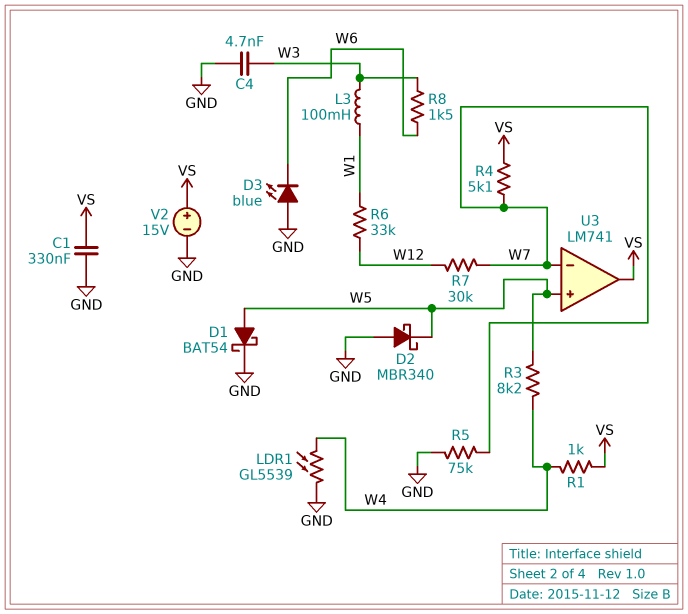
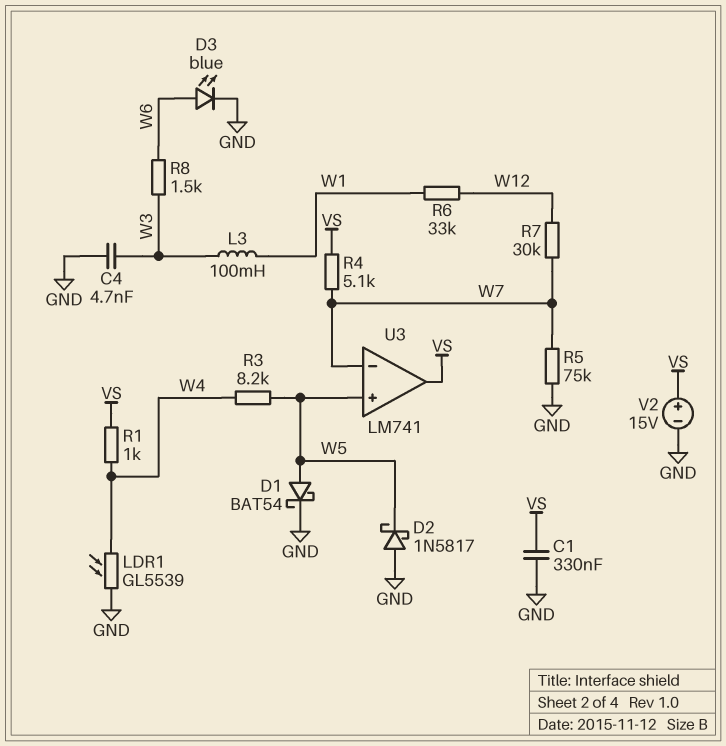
D2: schottky MBR340 (A GND, K W5) -> schottky 1N5817 (A GND, K W5)
D3: LED blue (A GND, K W6) -> LED blue (A W6, K GND)

